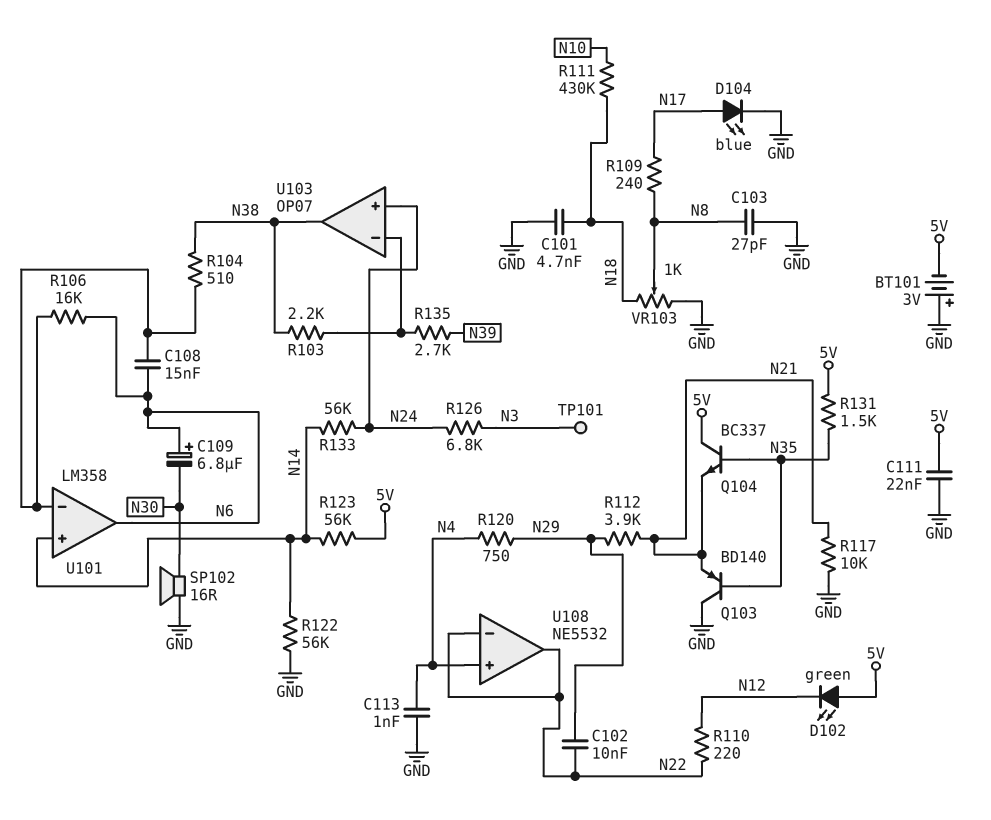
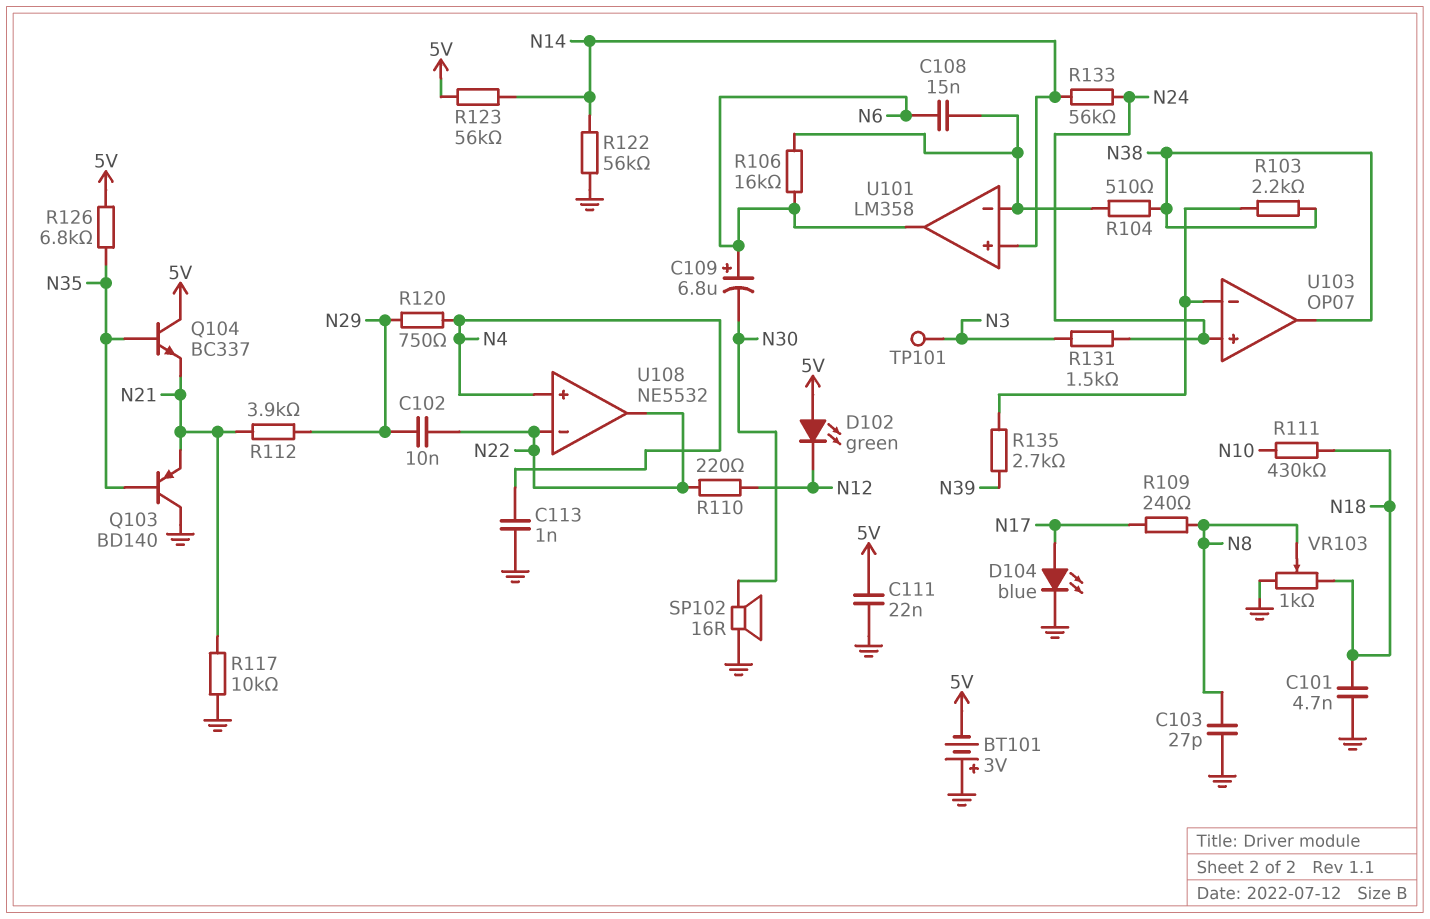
R126: 6.8k (N3, N24) -> 6.8k (5V, N35)
R131: 1.5k (5V, N35) -> 1.5k (N3, N24)

